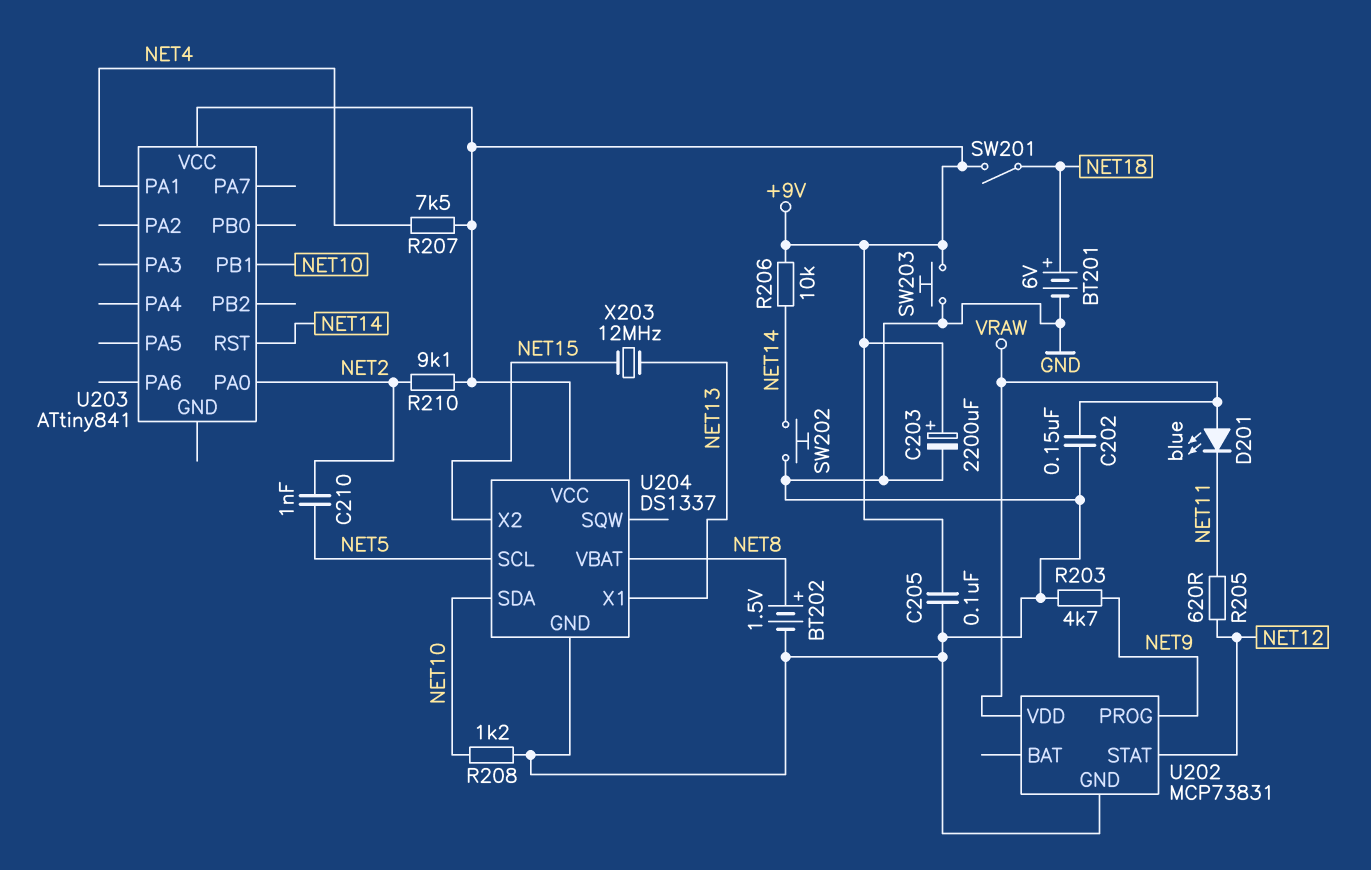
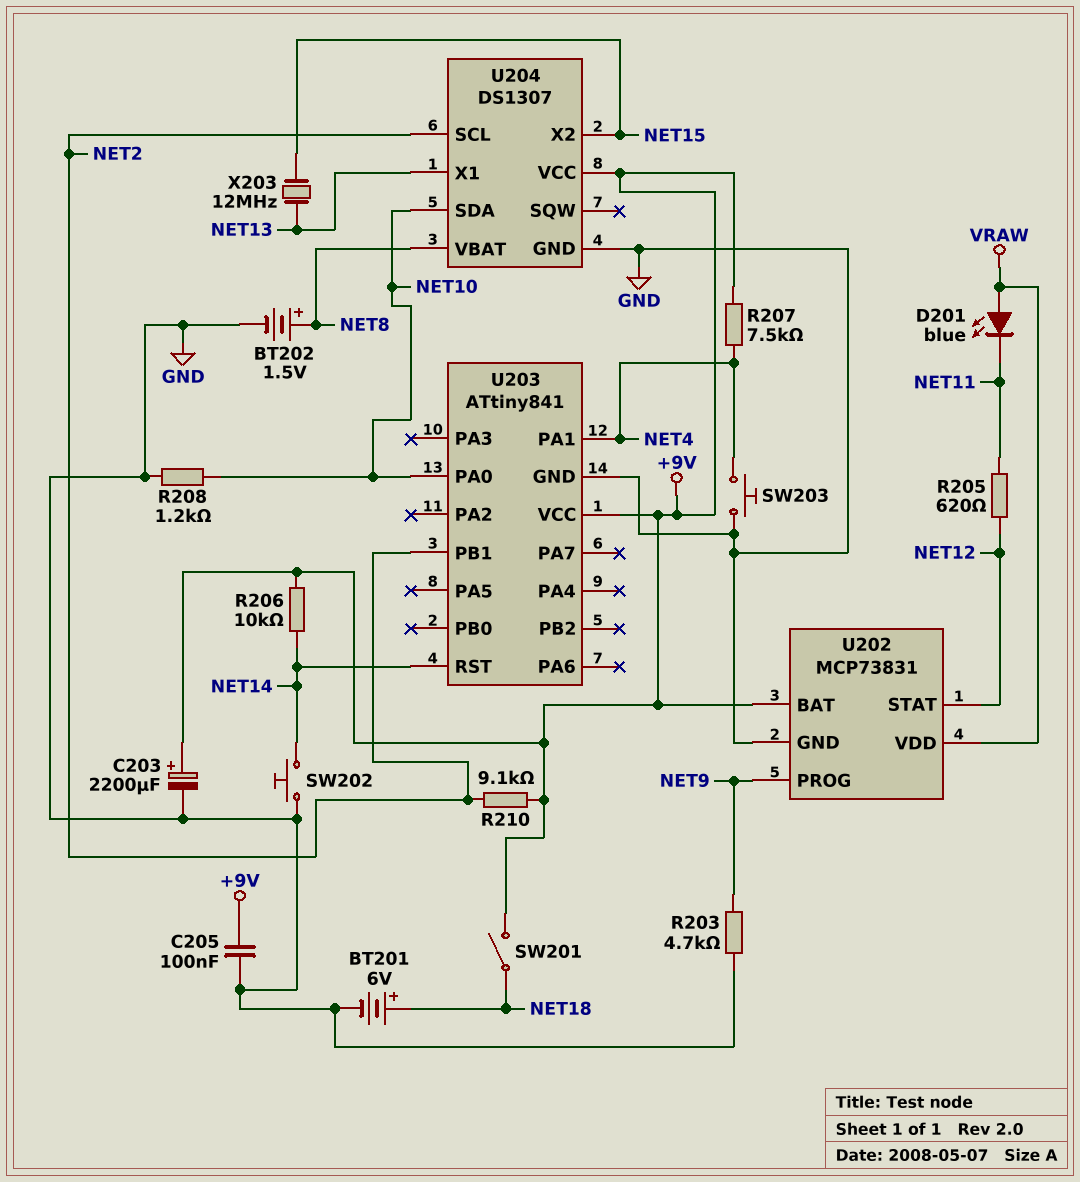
C202: 150nF (GND, VRAW) -> none
C210: 1nF (NET2, NET5) -> none
SW203: button (+9V, GND) -> button (GND, NET4)
U202 pin BAT: none -> +9V
U203 pin GND: none -> GND
U203 pin PA0: NET2 -> NET10
U203 pin PB1: NET10 -> NET2
U204: DS1337 -> DS1307
U204 pin SCL: NET5 -> NET2

